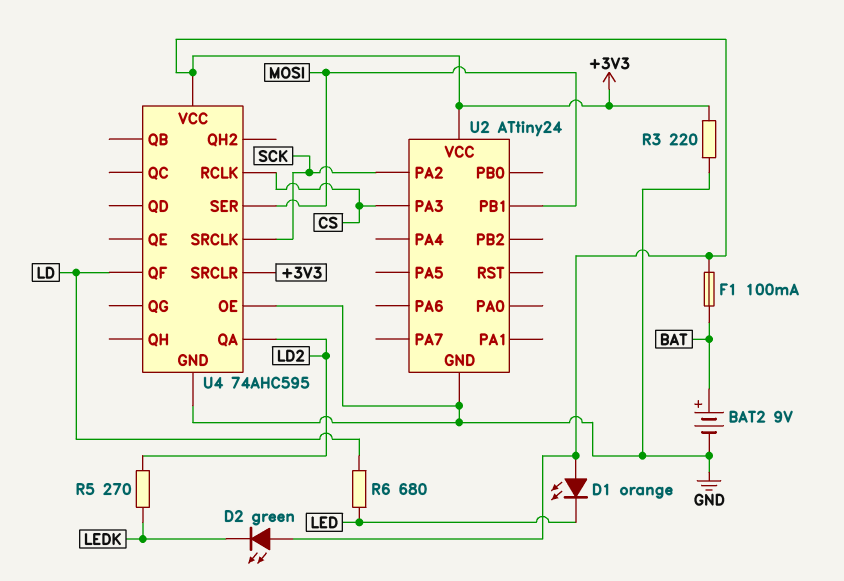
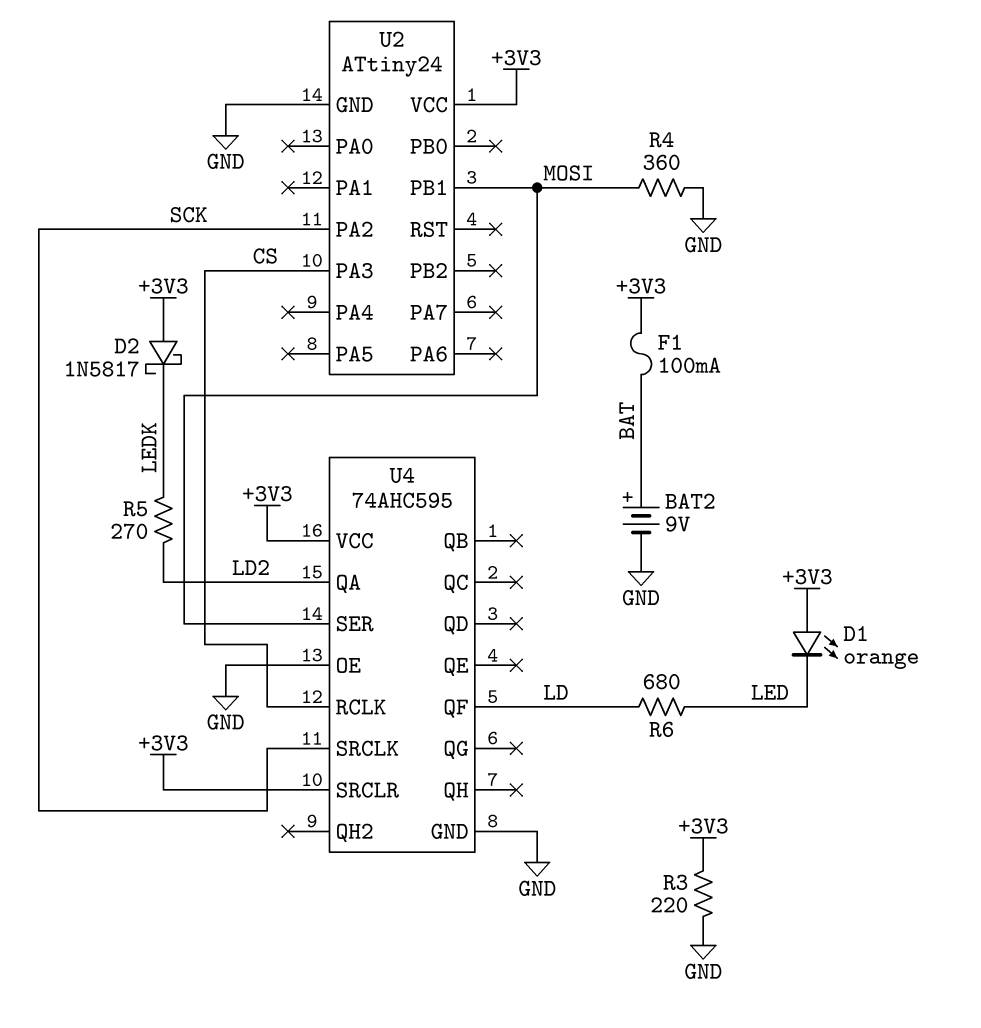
D2: LED green (A +3V3, K LEDK) -> schottky 1N5817 (A +3V3, K LEDK)
R4: none -> 360 (GND, MOSI)

